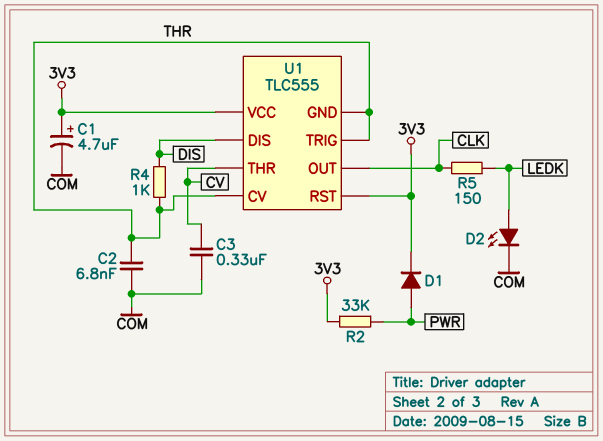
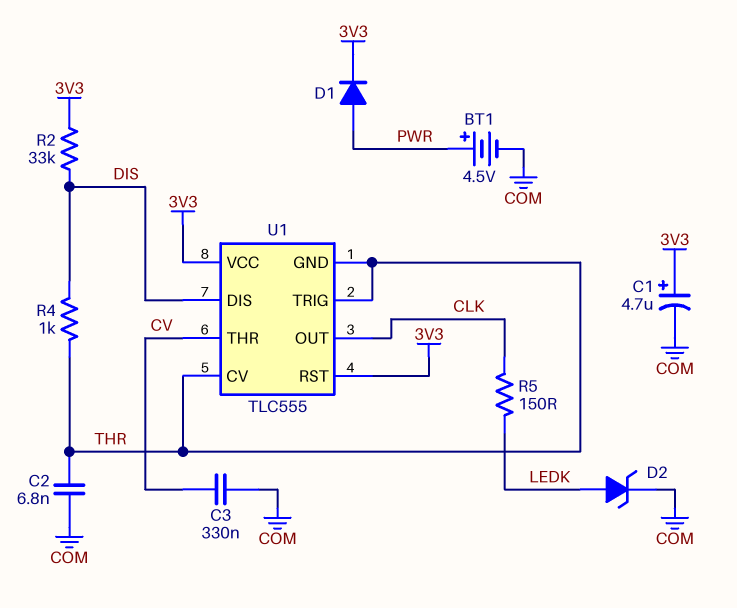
BT1: none -> 4.5V (plus PWR, minus COM)
D2: LED (A LEDK, K COM) -> zener (A LEDK, K COM)
R2: 33k (3V3, PWR) -> 33k (3V3, DIS)

